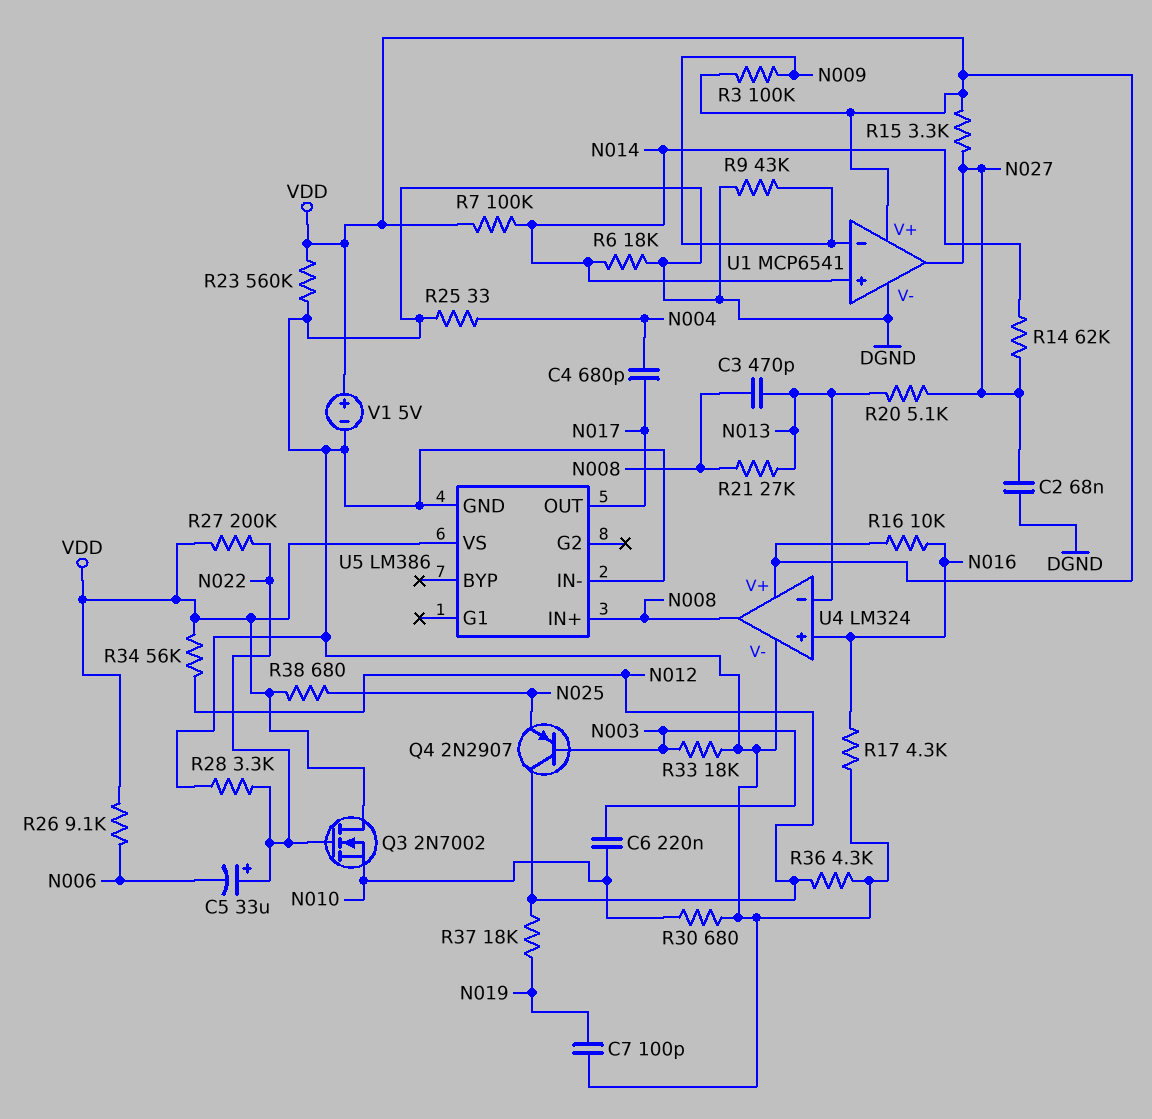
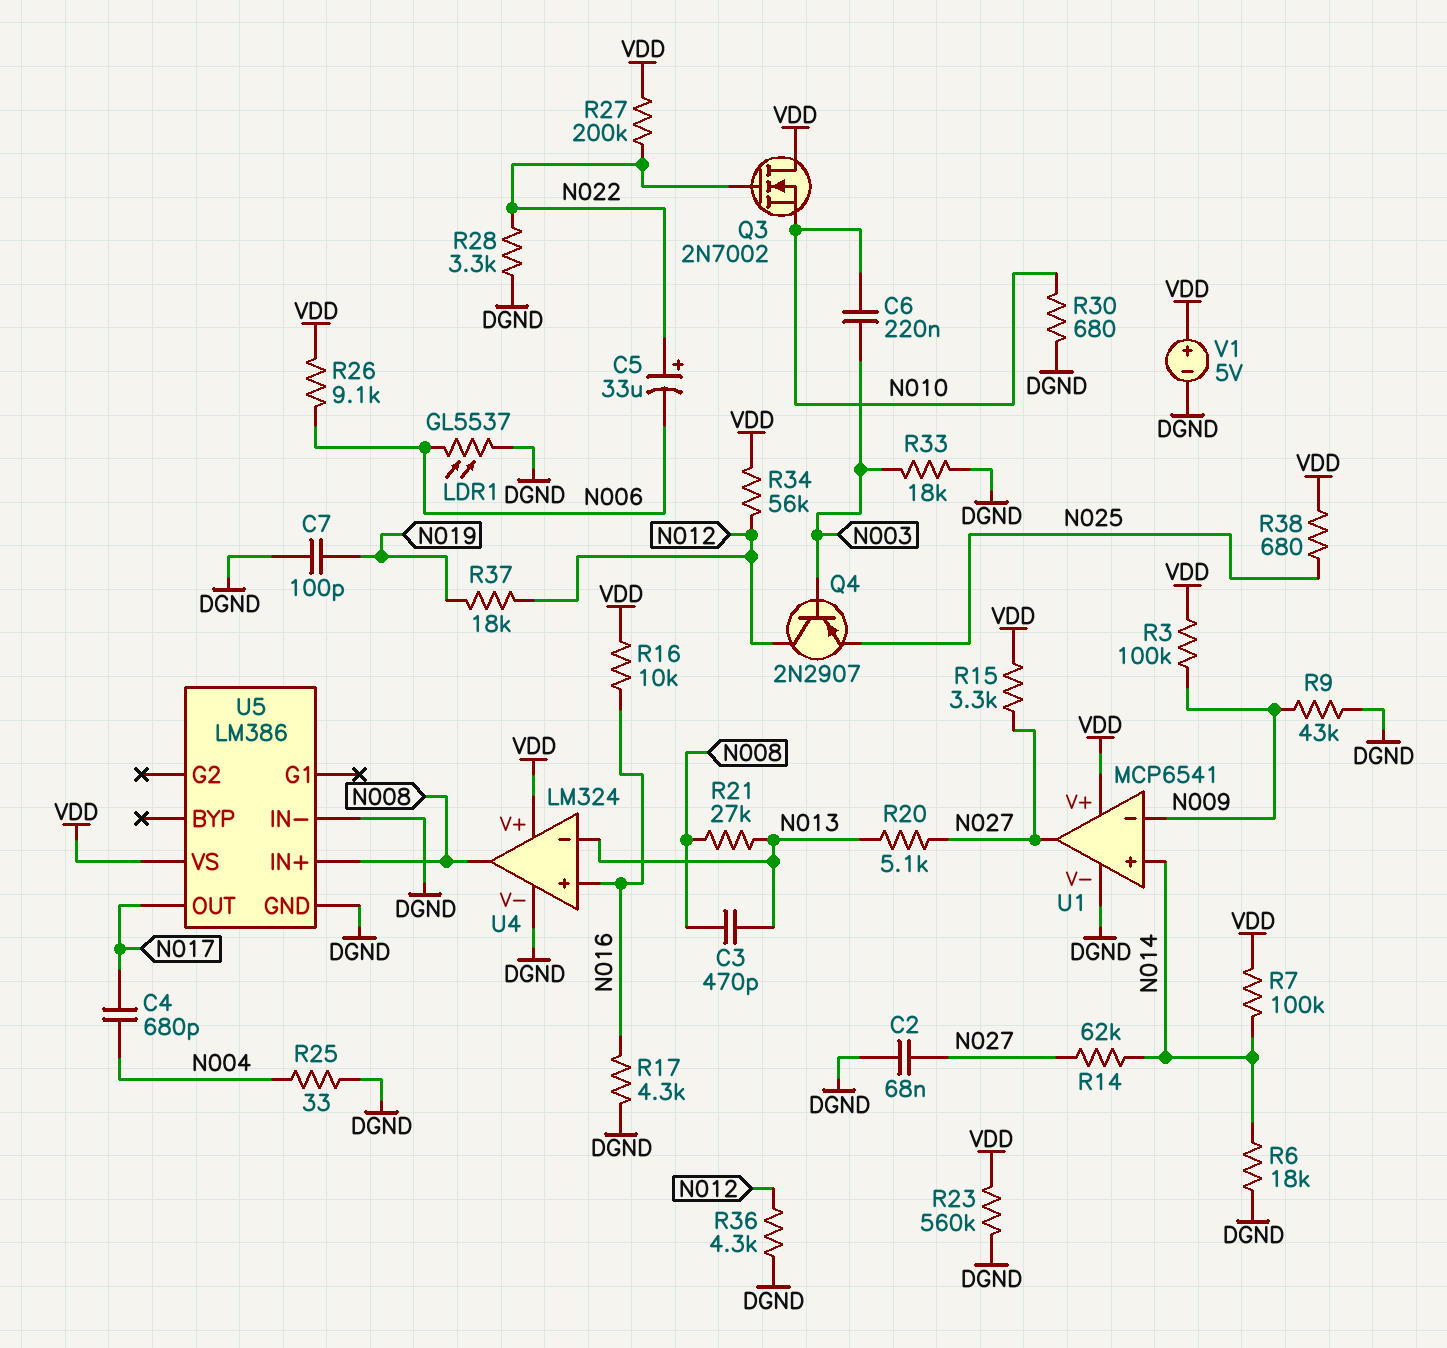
LDR1: none -> GL5537 (DGND, N006)

